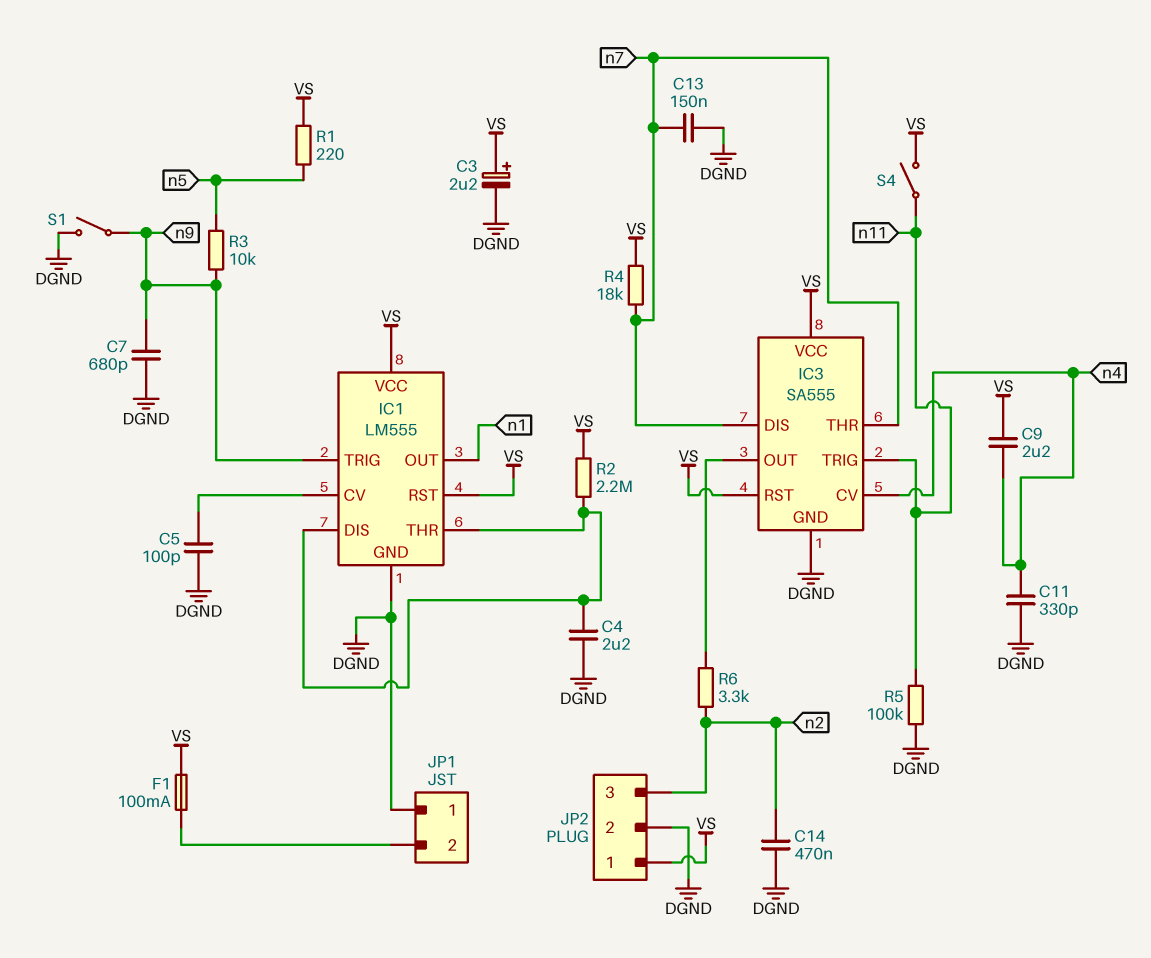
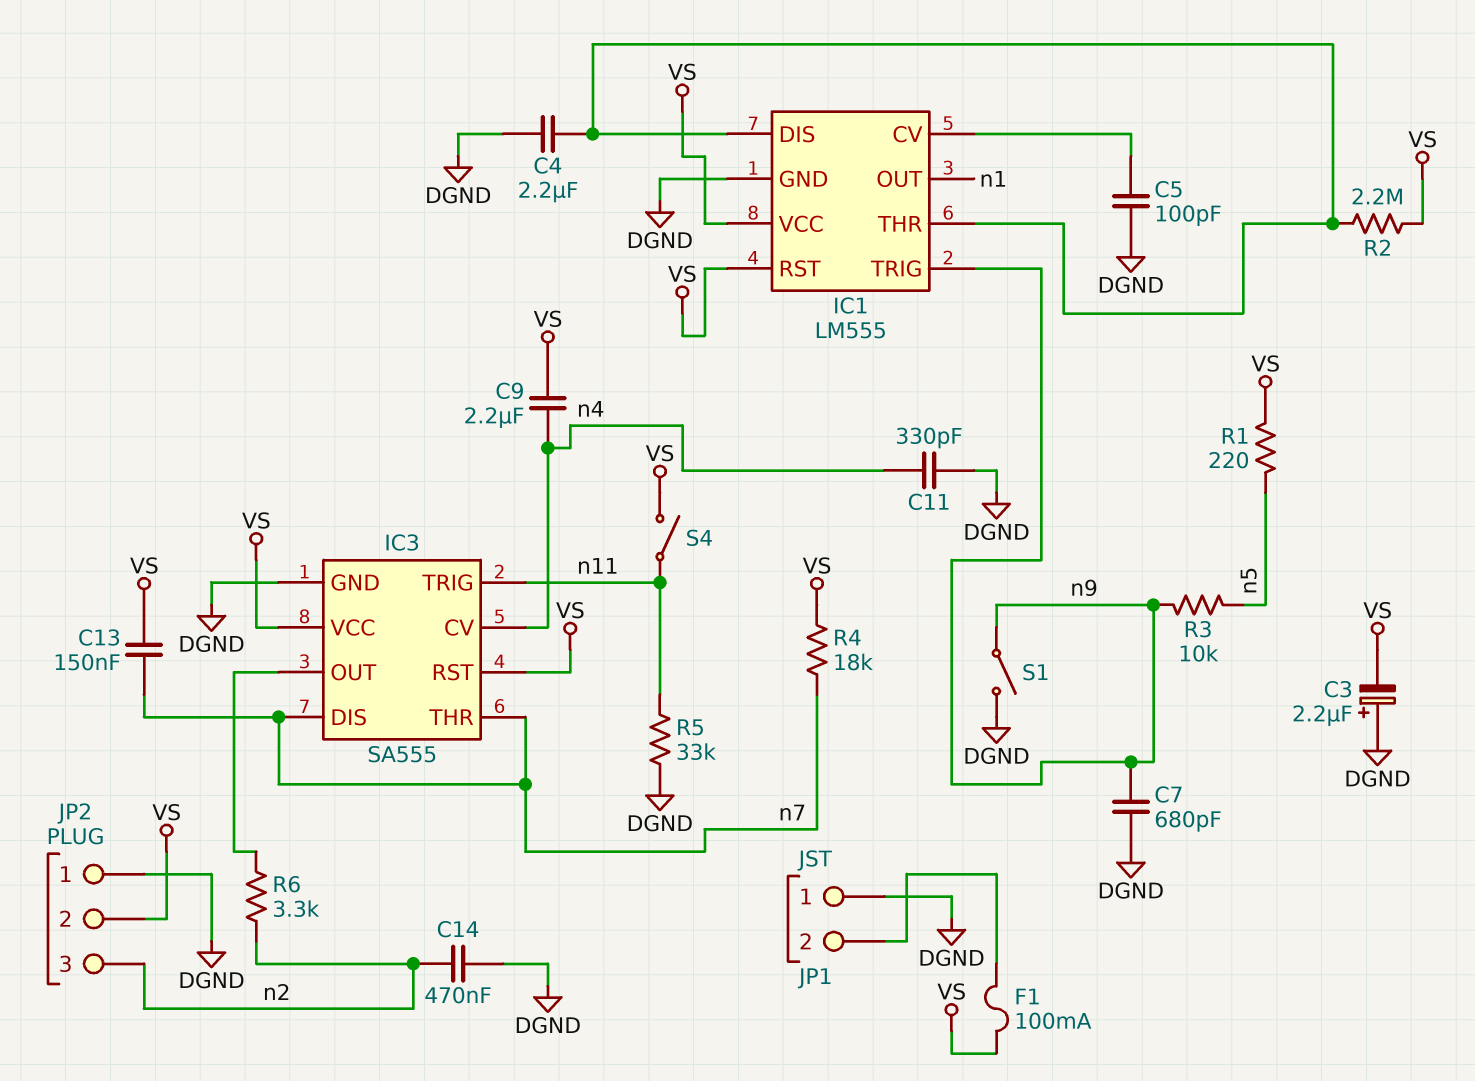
C3: 2.2uF (plus VS, minus DGND) -> 2.2uF (plus DGND, minus VS)
C13: 150nF (DGND, n7) -> 150nF (VS, n7)
JP2 pin 1: VS -> DGND
JP2 pin 2: DGND -> VS
R5: 100k (DGND, n11) -> 33k (DGND, n11)

